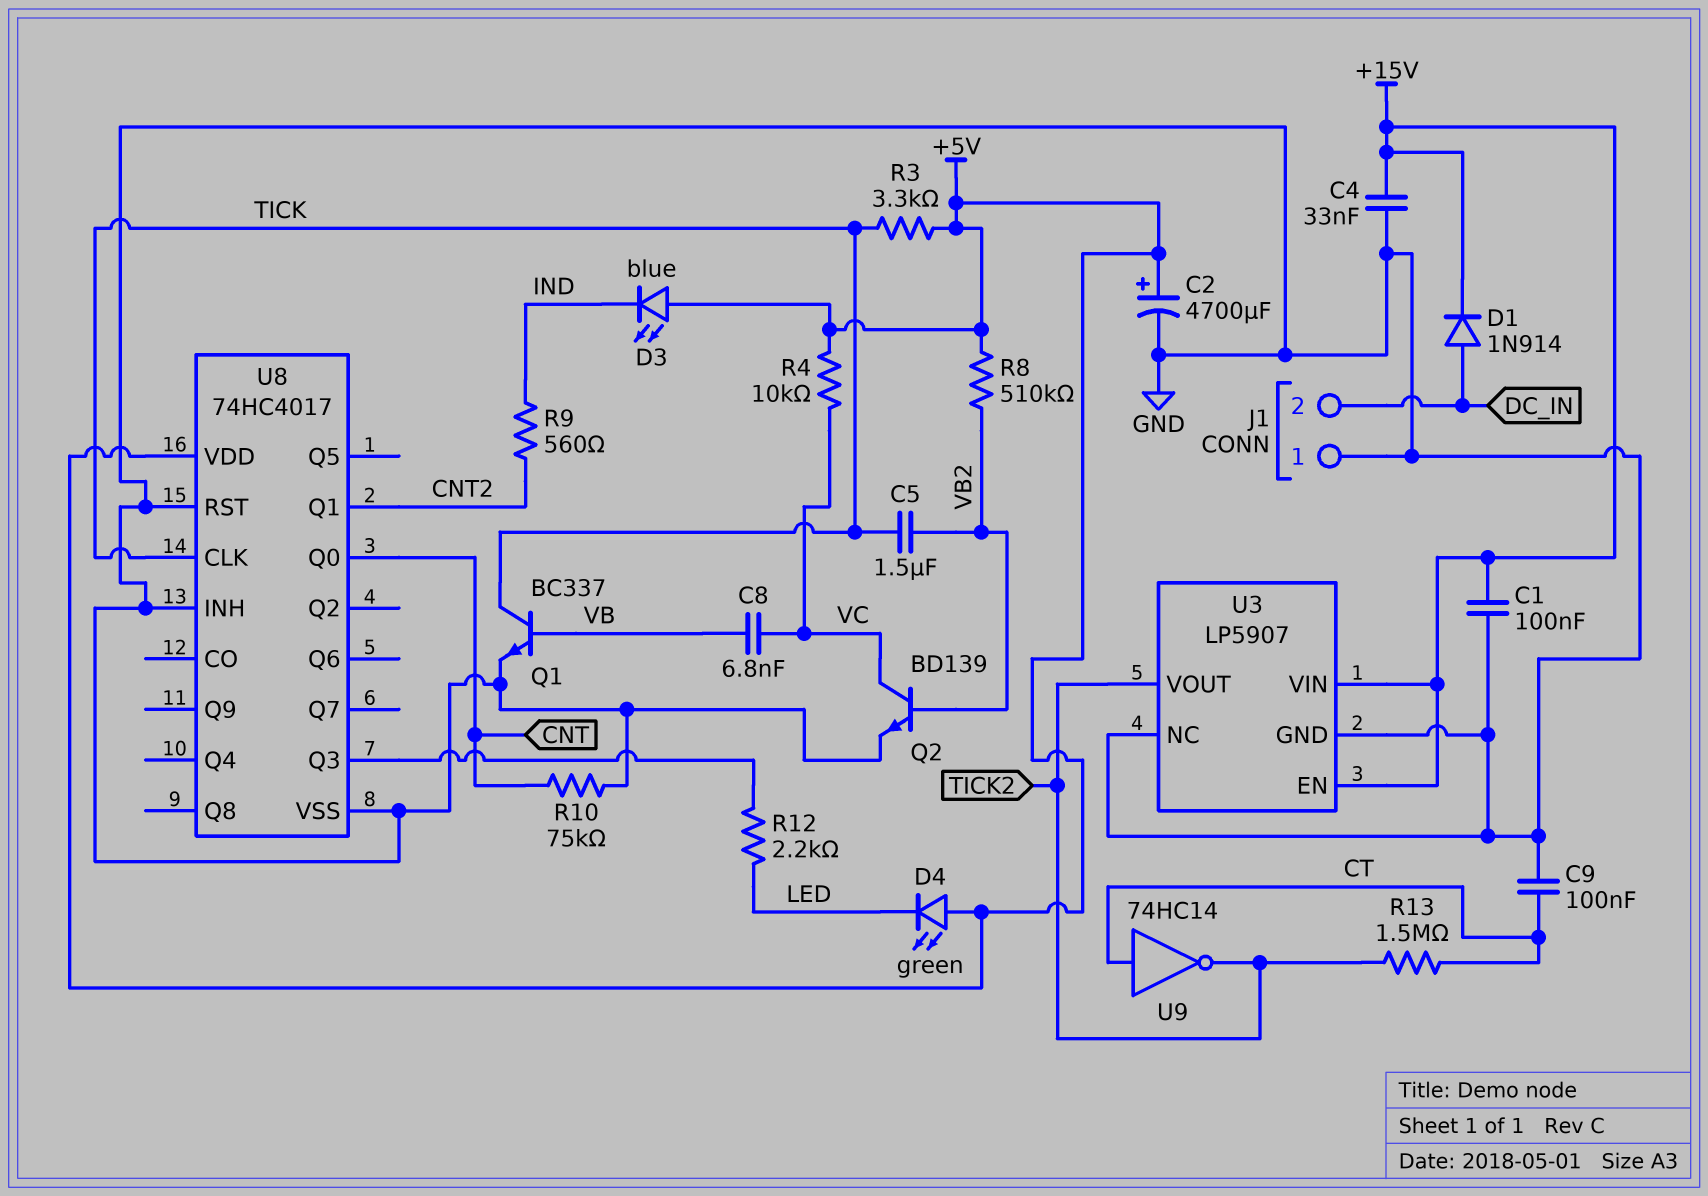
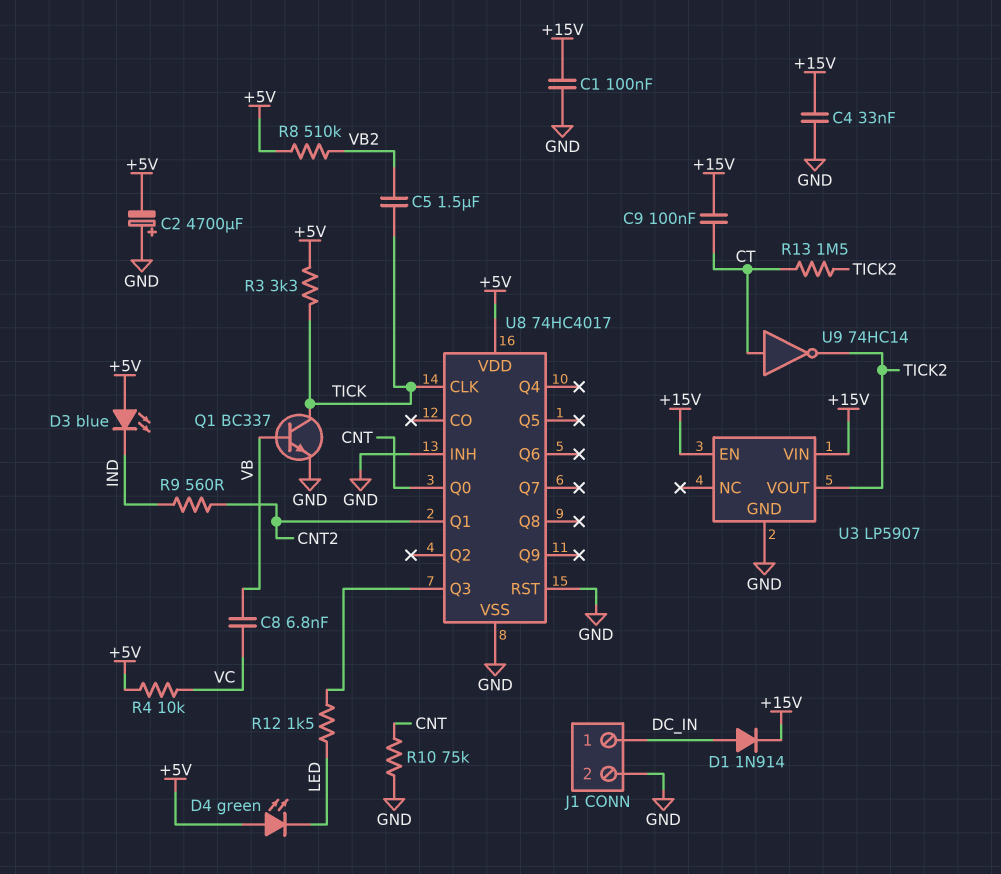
C2: 4700uF (plus +5V, minus GND) -> 4700uF (plus GND, minus +5V)
C9: 100nF (CT, GND) -> 100nF (+15V, CT)
J1 pin 1: GND -> DC_IN
J1 pin 2: DC_IN -> GND
Q2: NPN BD139 (B VB2, C VC, E GND) -> none
R12: 2.2k (LED, U8/Q3) -> 1.5k (LED, U8/Q3)
U3 pin NC: GND -> none

